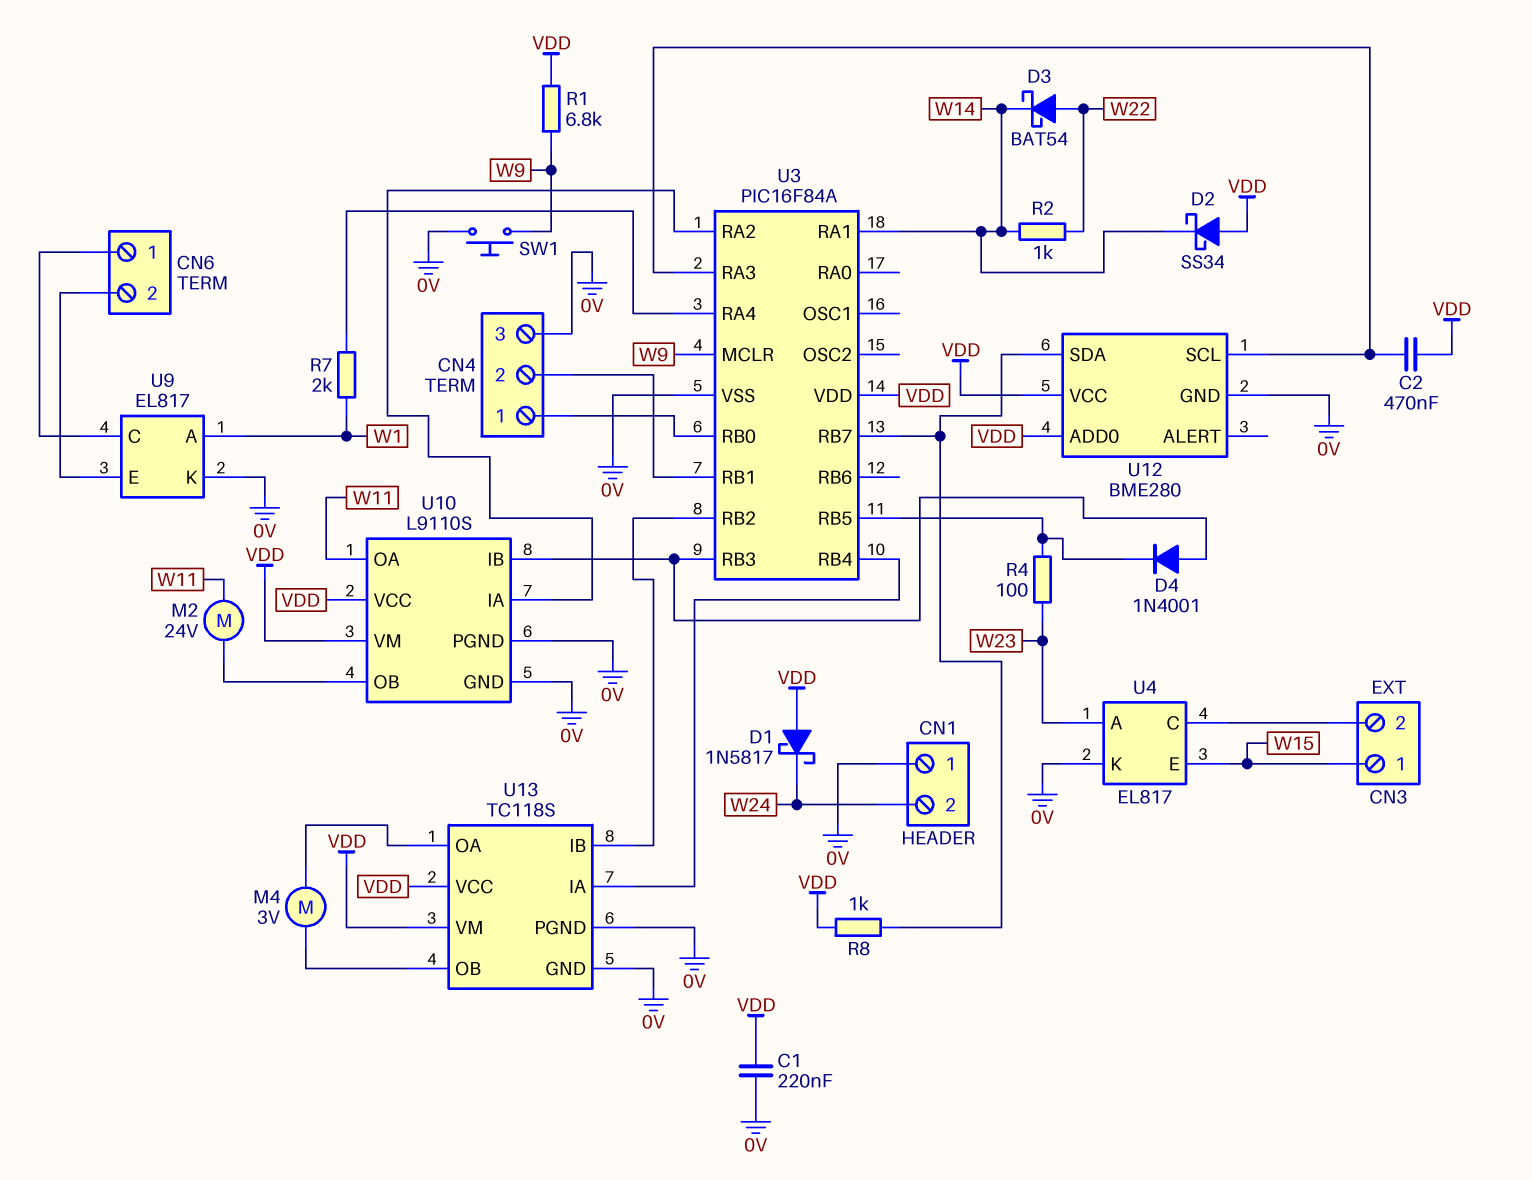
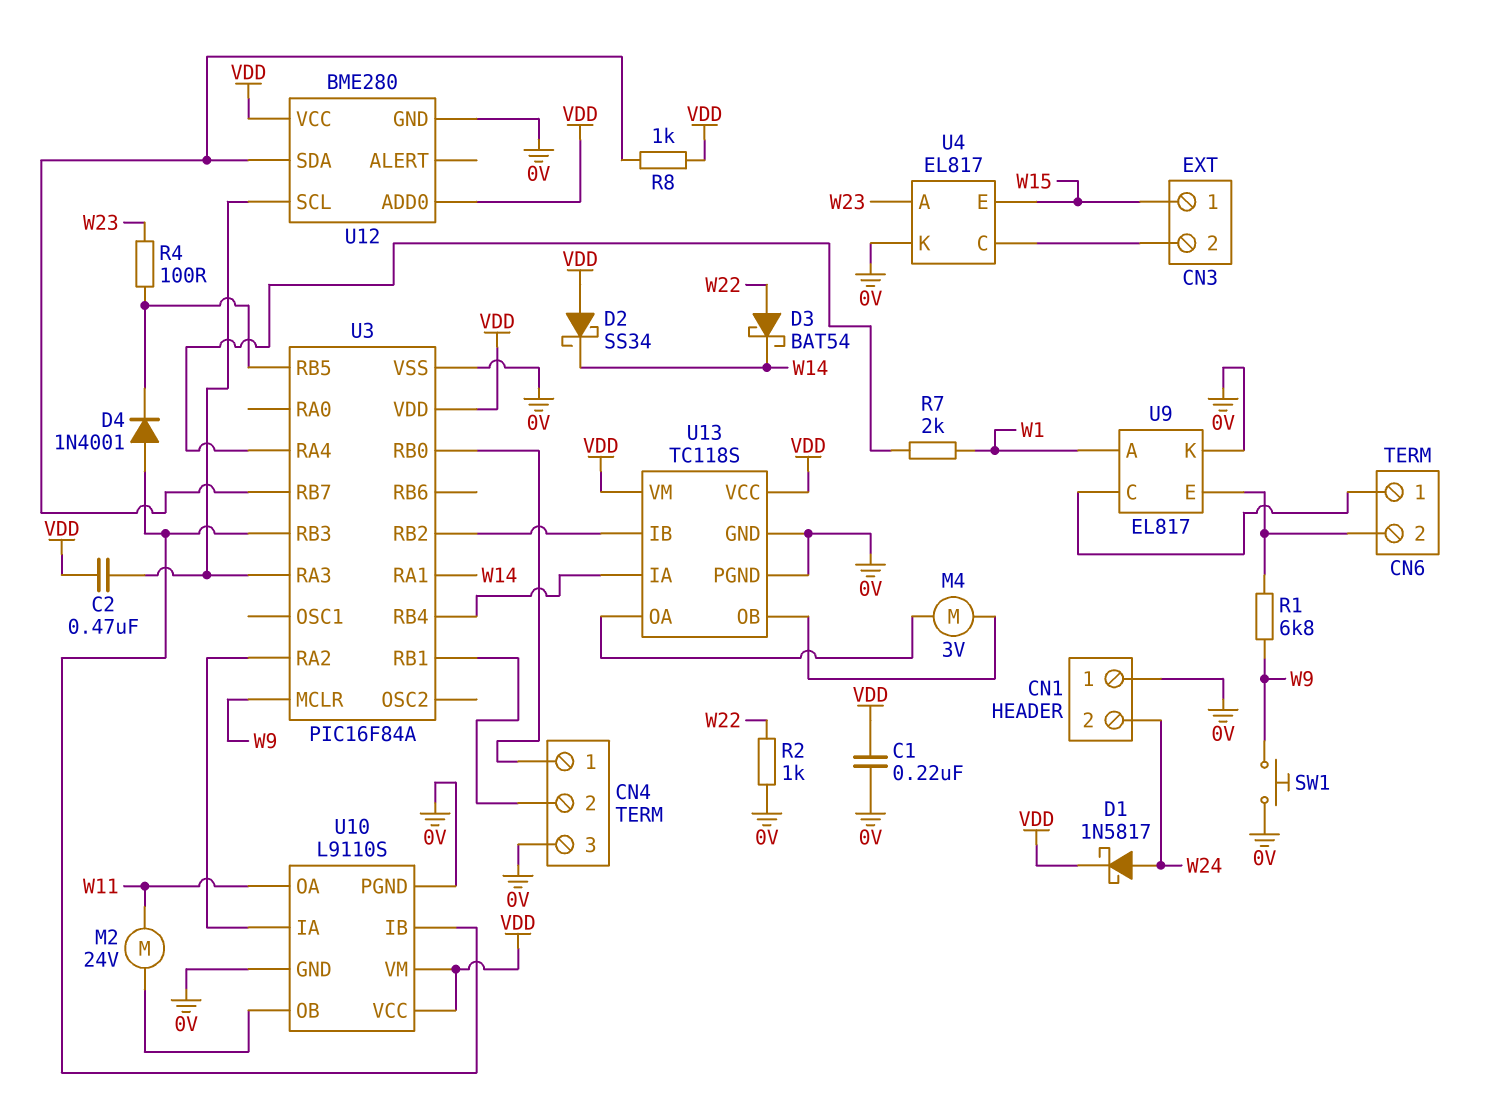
D1: schottky 1N5817 (A VDD, K W24) -> schottky 1N5817 (A W24, K VDD)
R1: 6.8k (VDD, W9) -> 6.8k (CN6/2, W9)
R2: 1k (W14, W22) -> 1k (0V, W22)

